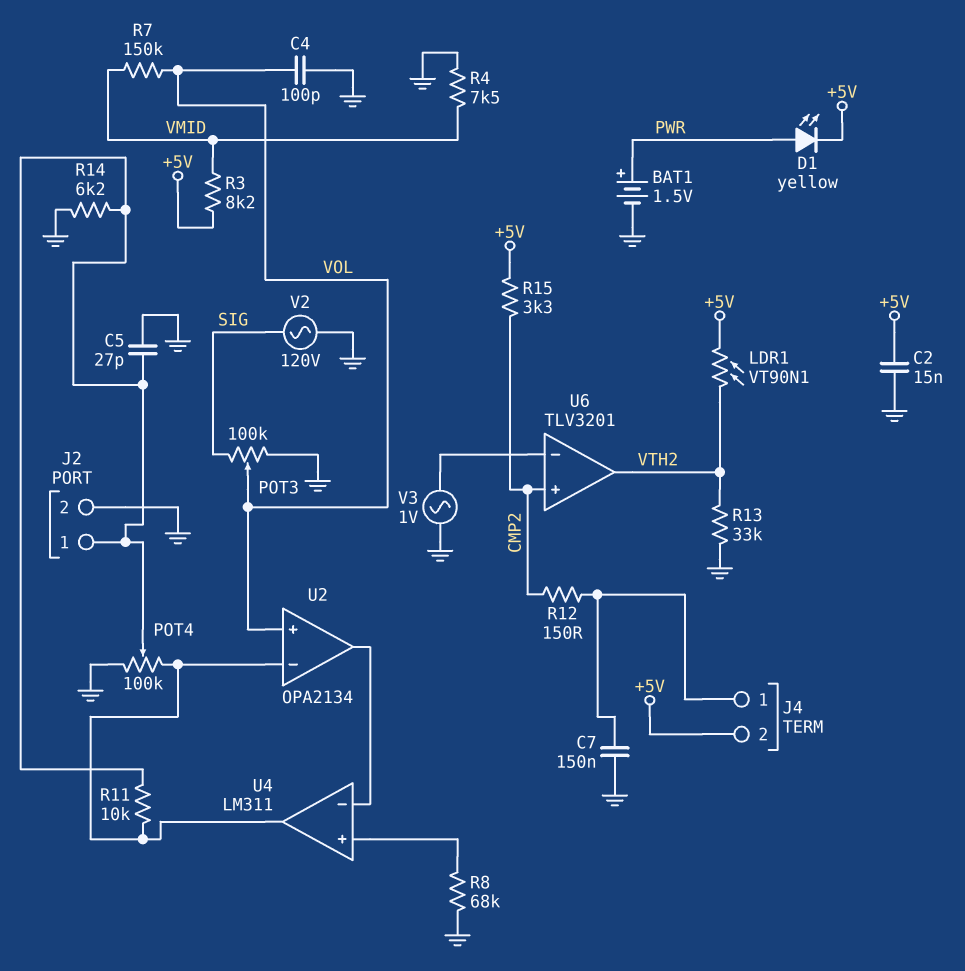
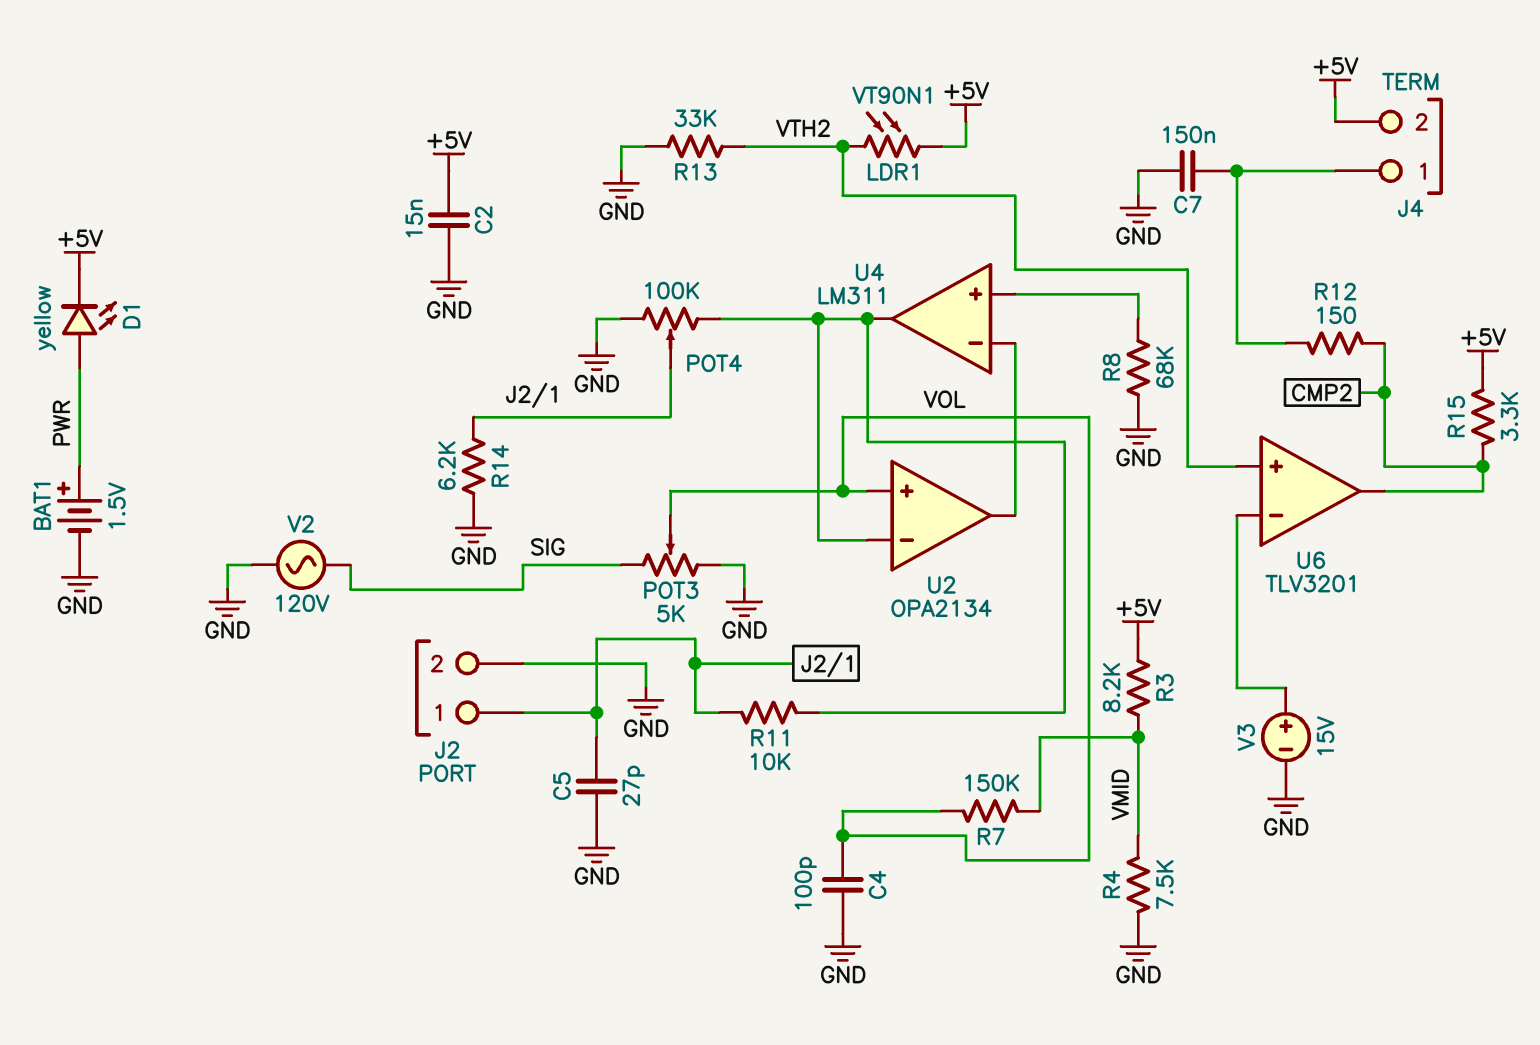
POT3: 100k (GND, SIG, wiper VOL) -> 5k (GND, SIG, wiper VOL)
U6 pin in+: CMP2 -> VTH2
U6 pin out: VTH2 -> CMP2
V3: AC 1V (GND, U6/in-) -> 15V (plus U6/in-, minus GND)

